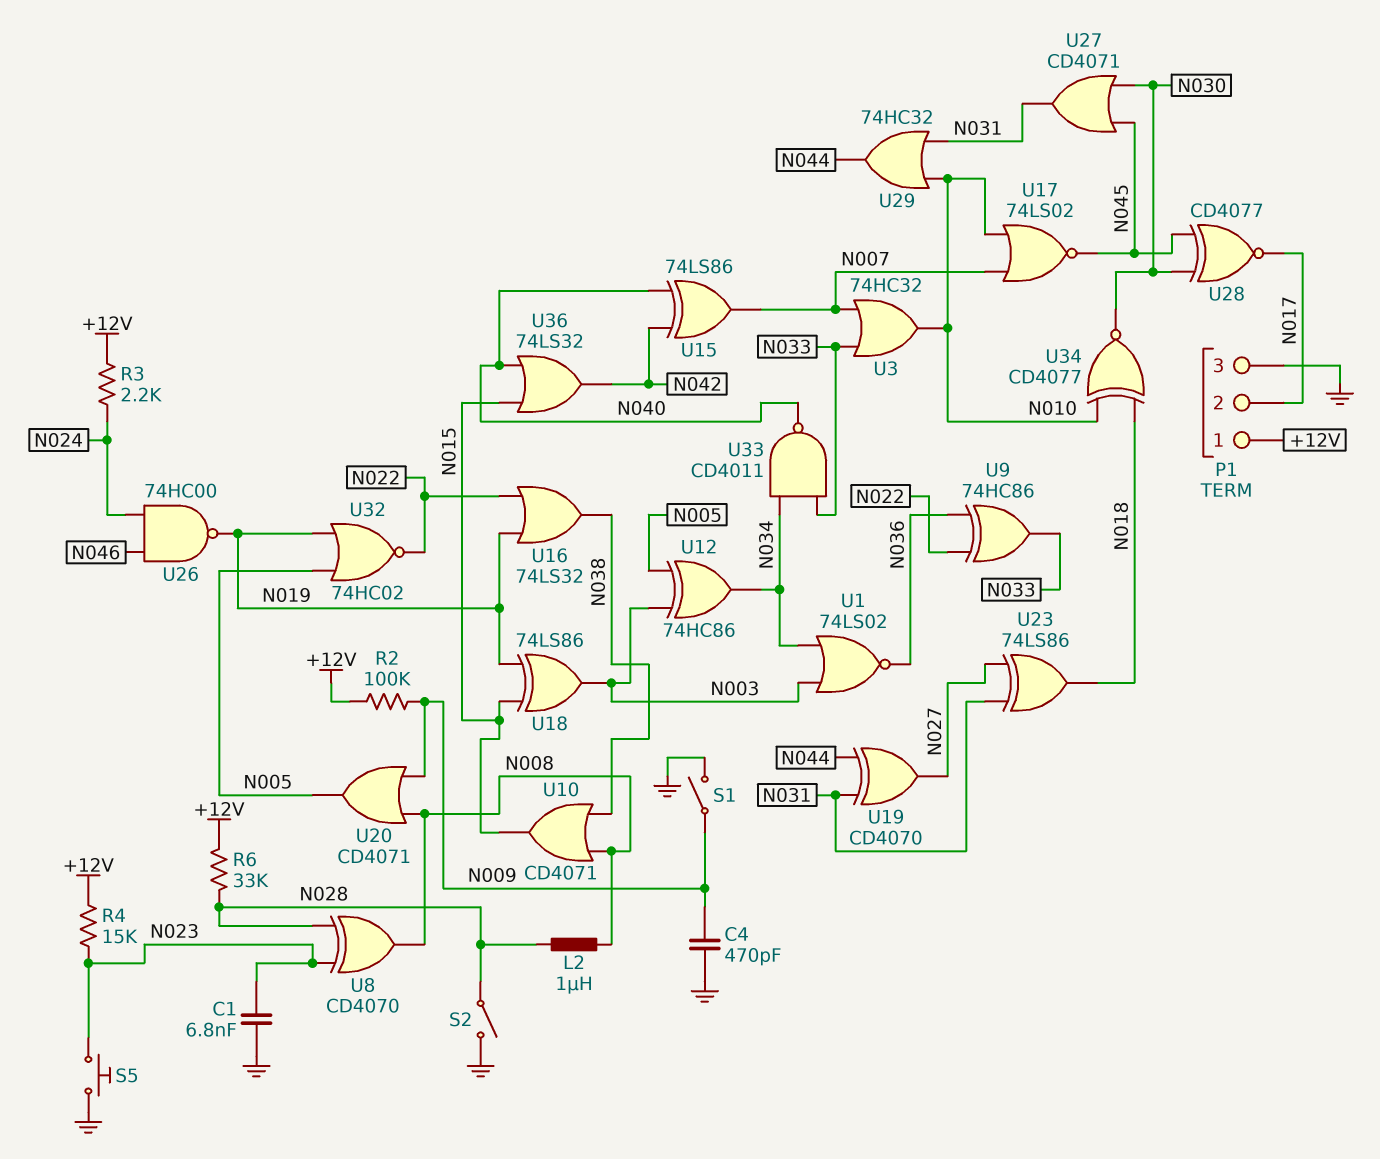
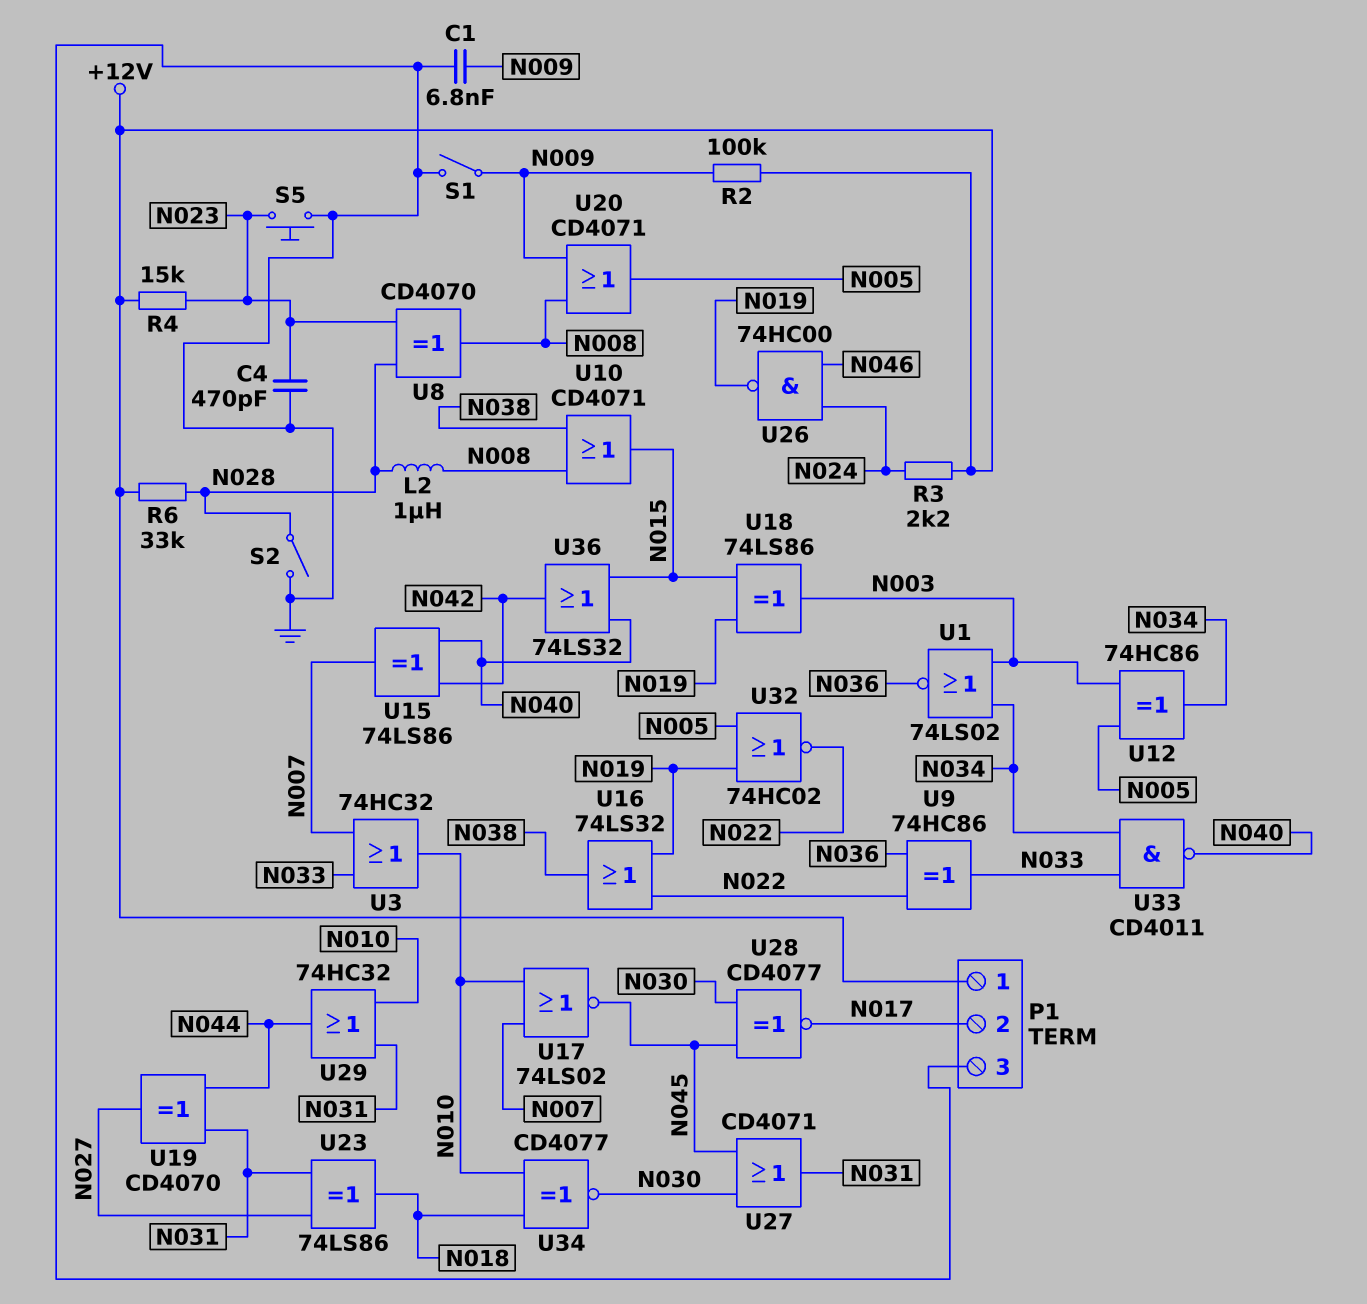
C1: 6.8nF (GND, N023) -> 6.8nF (GND, N009)
C4: 470pF (GND, N009) -> 470pF (GND, N023)

